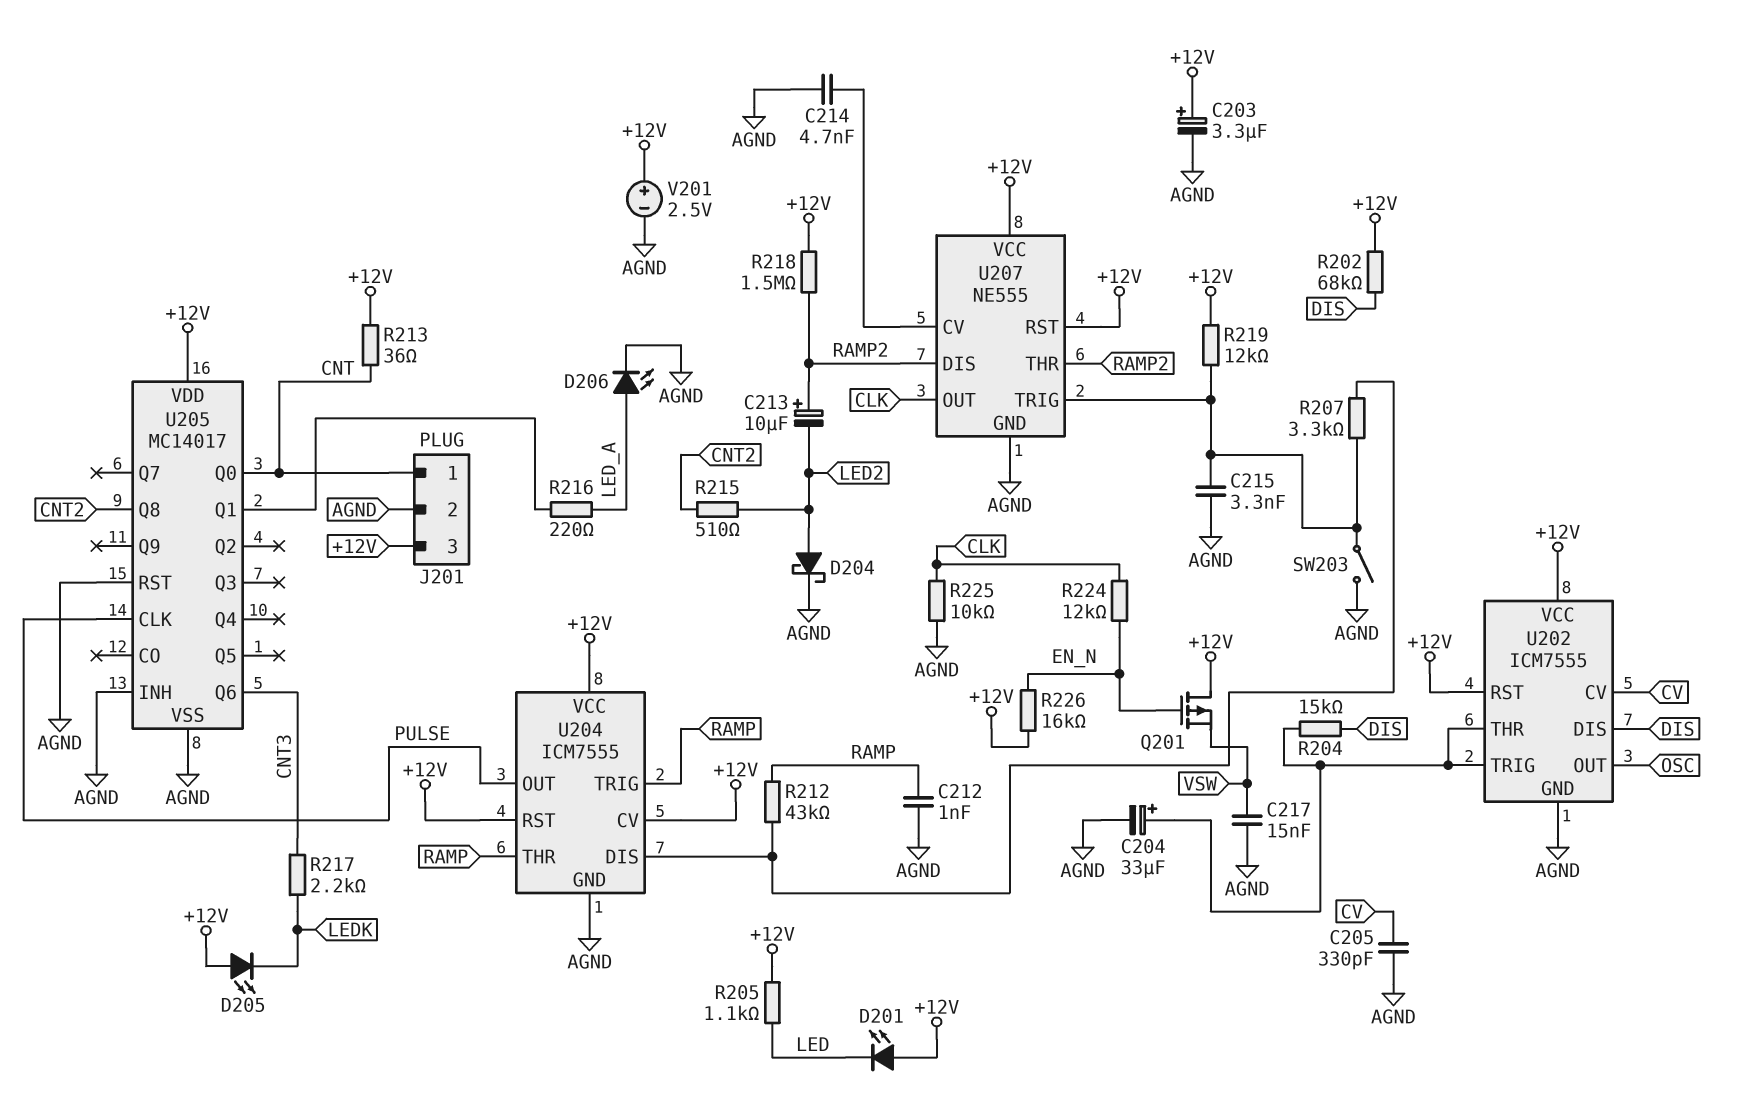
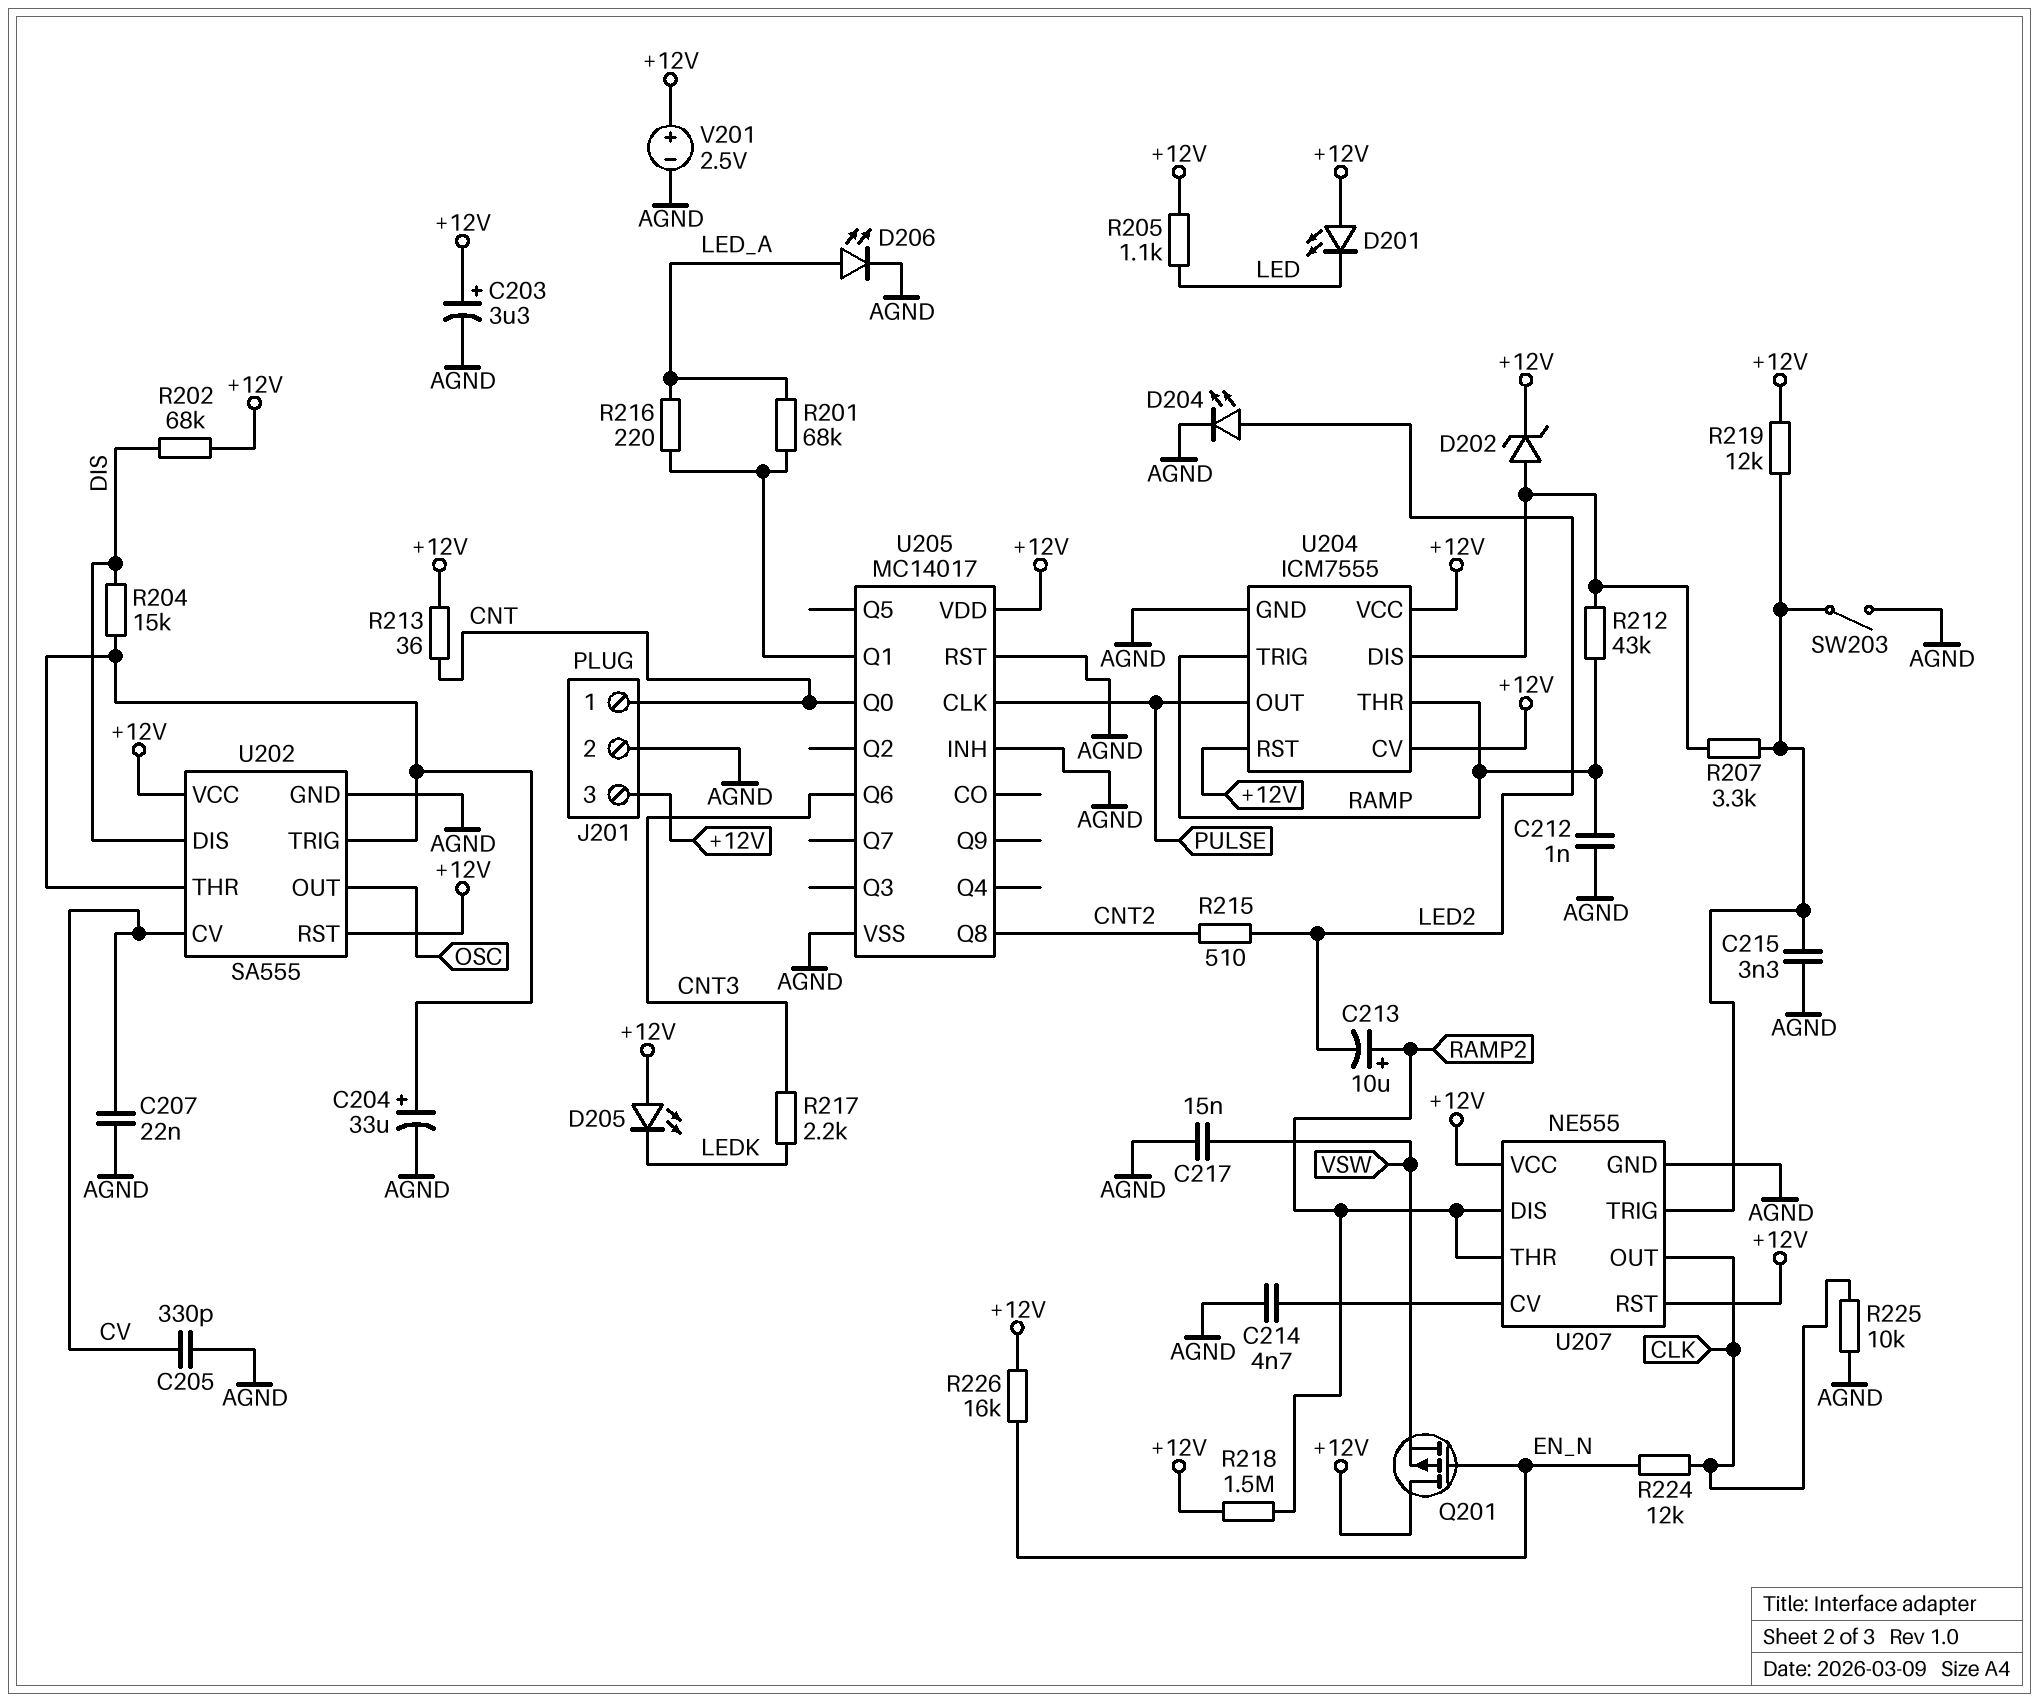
C207: none -> 22nF (AGND, CV)
D202: none -> zener (A U204/DIS, K +12V)
D204: schottky (A LED2, K AGND) -> LED (A LED2, K AGND)
R201: none -> 68k (LED_A, U205/Q1)
U202: ICM7555 -> SA555

